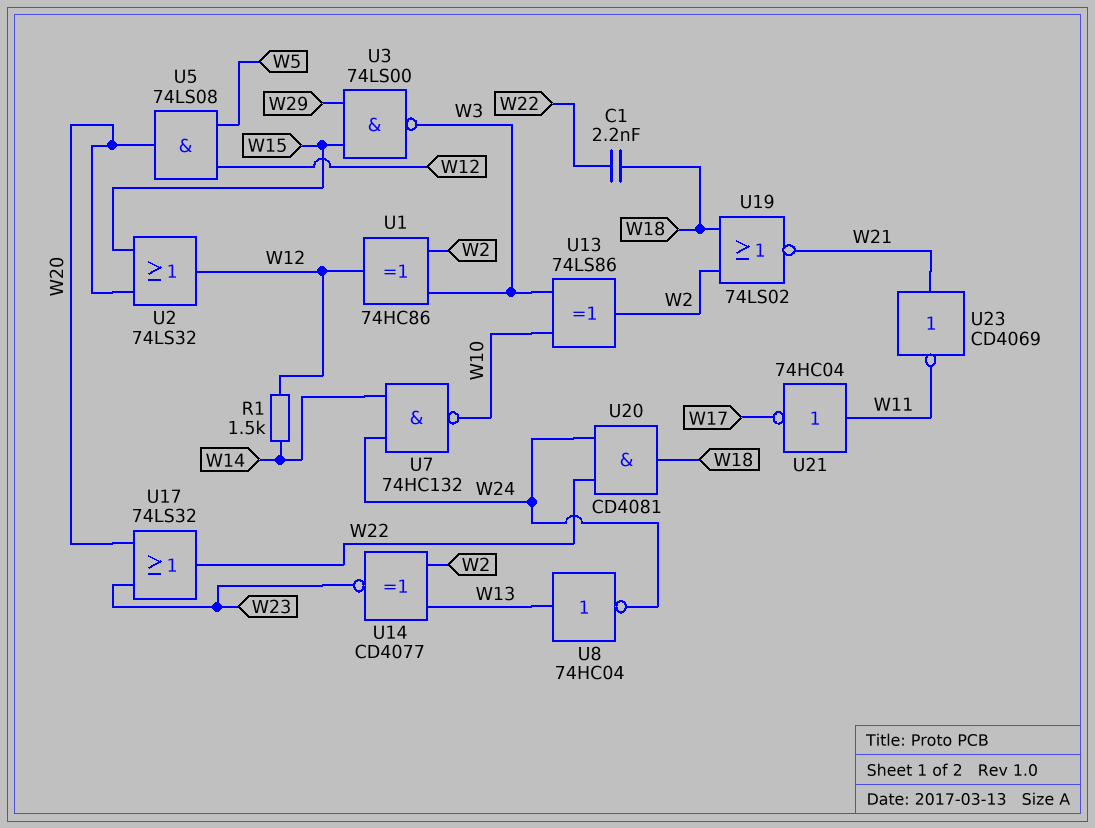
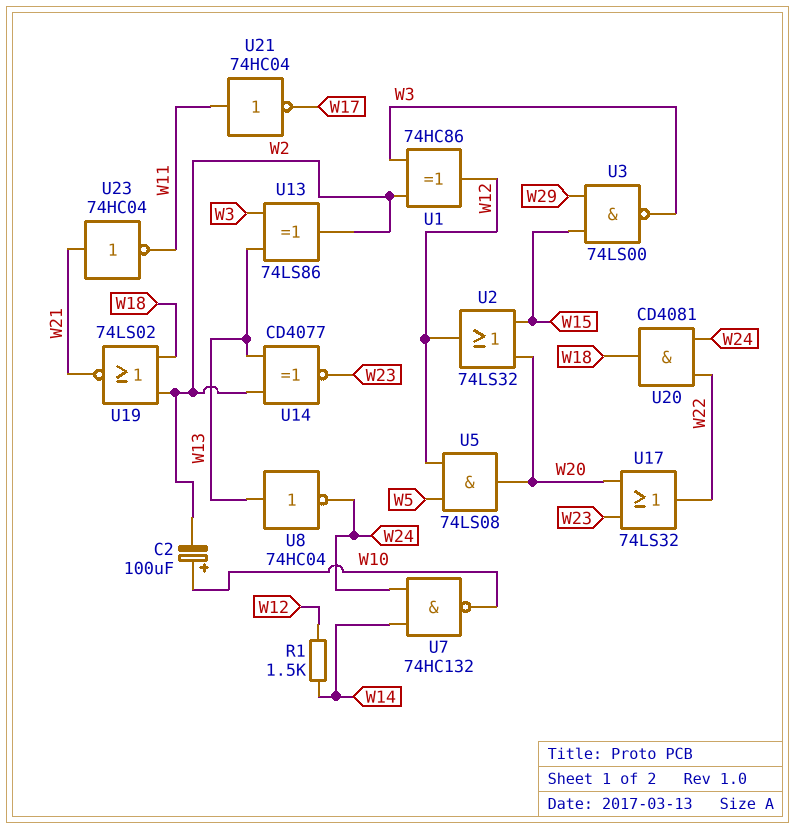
C1: 2.2nF (W18, W22) -> none
C2: none -> 100uF (plus W10, minus W2)
U13: XOR 74LS86 (in W3, in W10, out W2) -> XOR 74LS86 (in W3, in W13, out W2)
U23: NOT CD4069 (in W21, out W11) -> NOT 74HC04 (in W21, out W11)

